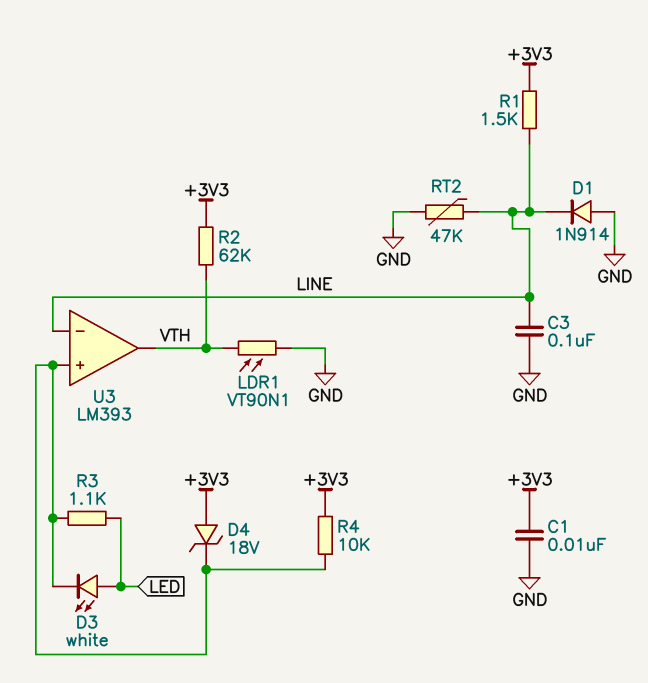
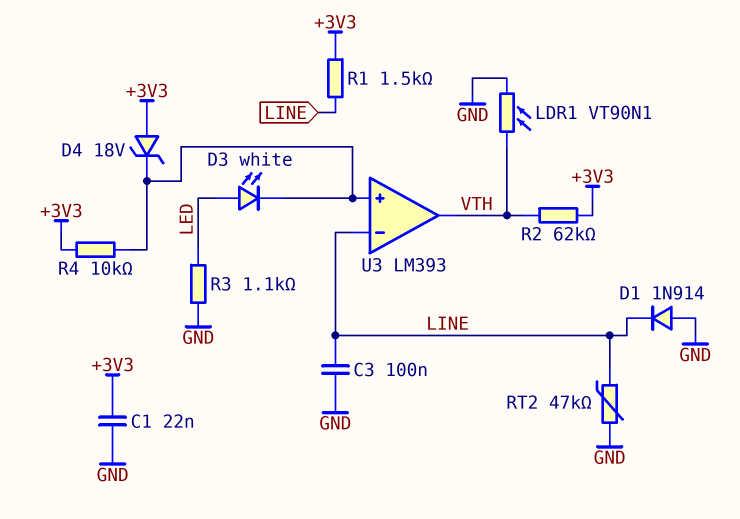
C1: 10nF (+3V3, GND) -> 22nF (+3V3, GND)
R3: 1.1k (LED, U3/in+) -> 1.1k (GND, LED)

